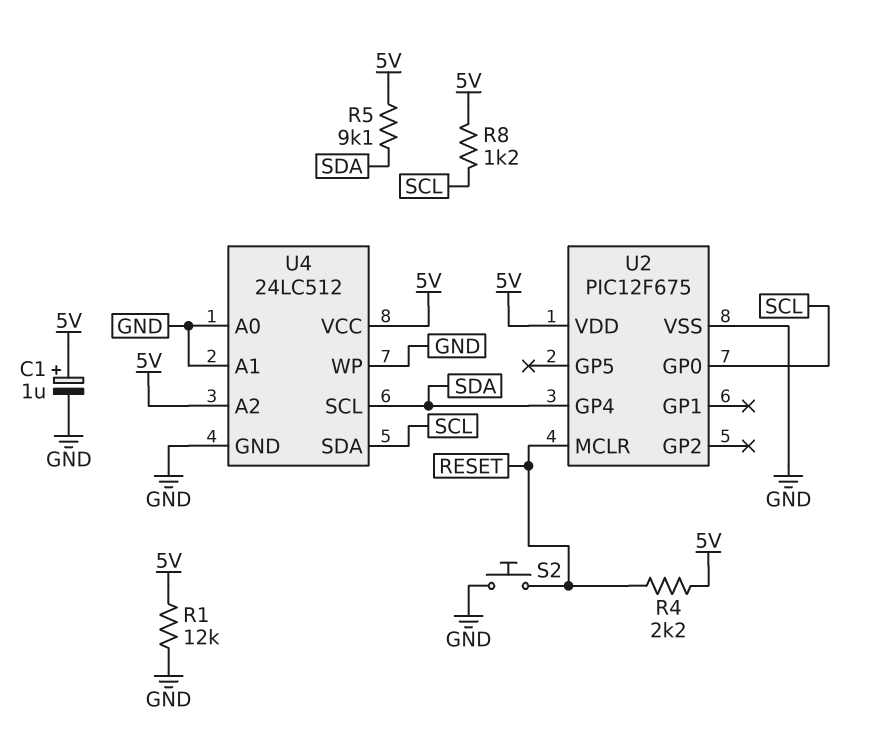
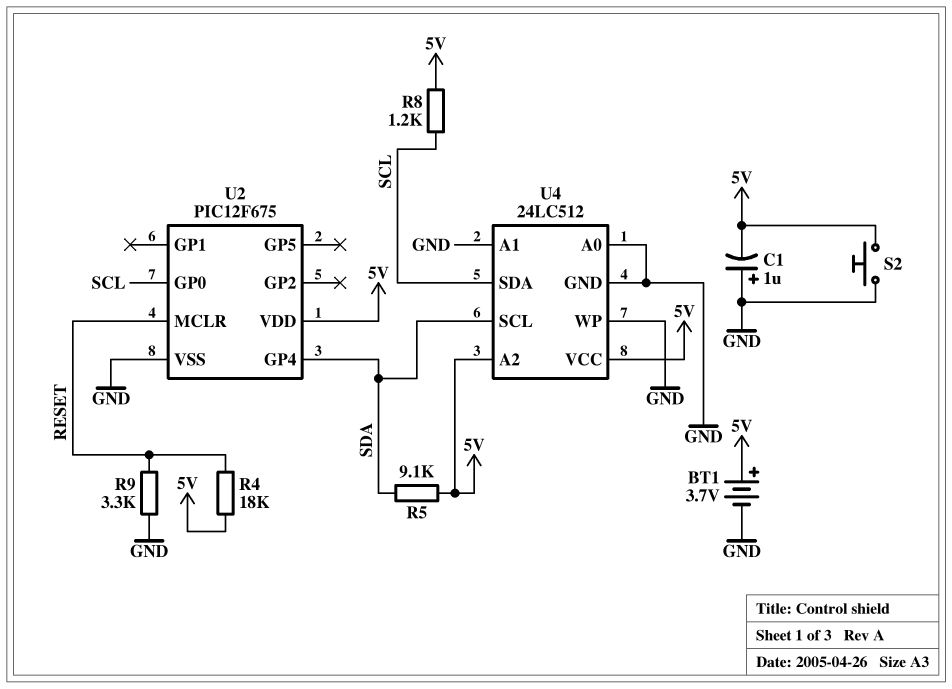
BT1: none -> 3.7V (plus 5V, minus GND)
C1: 1uF (plus 5V, minus GND) -> 1uF (plus GND, minus 5V)
R1: 12k (5V, GND) -> none
R4: 2.2k (5V, RESET) -> 18k (5V, RESET)
R9: none -> 3.3k (GND, RESET)
S2: button (GND, RESET) -> button (5V, GND)

